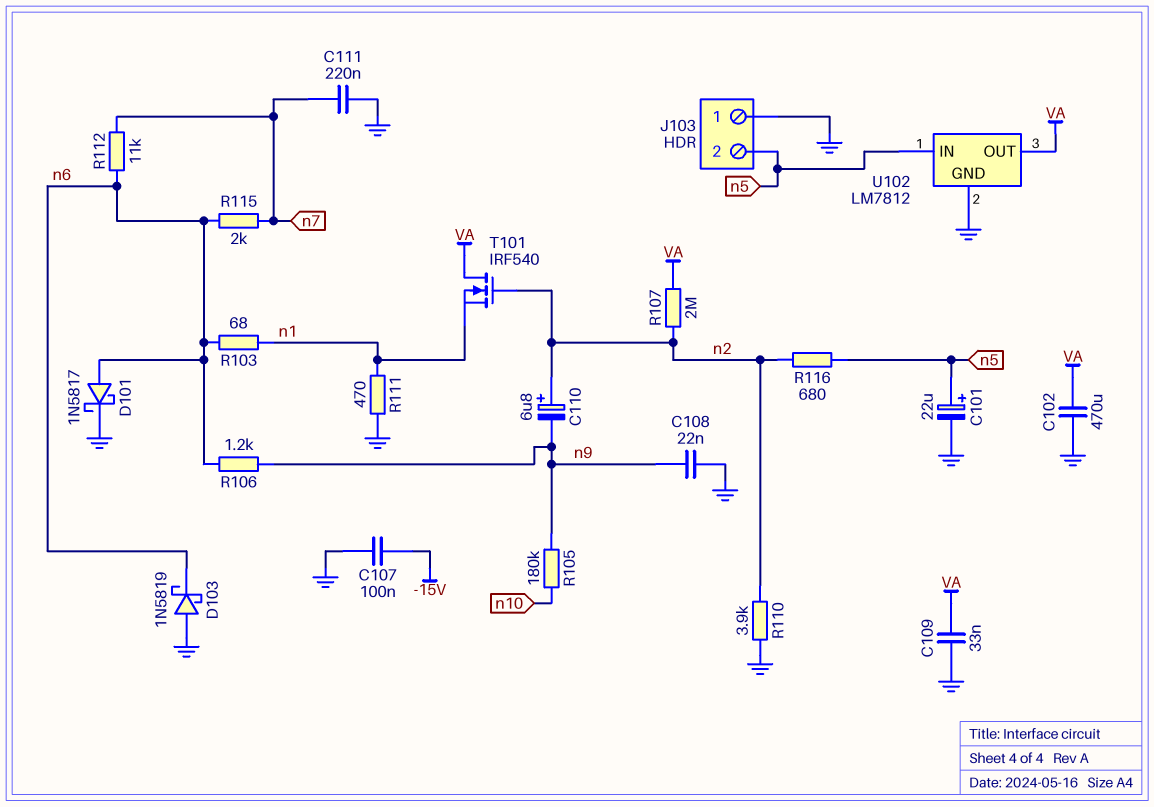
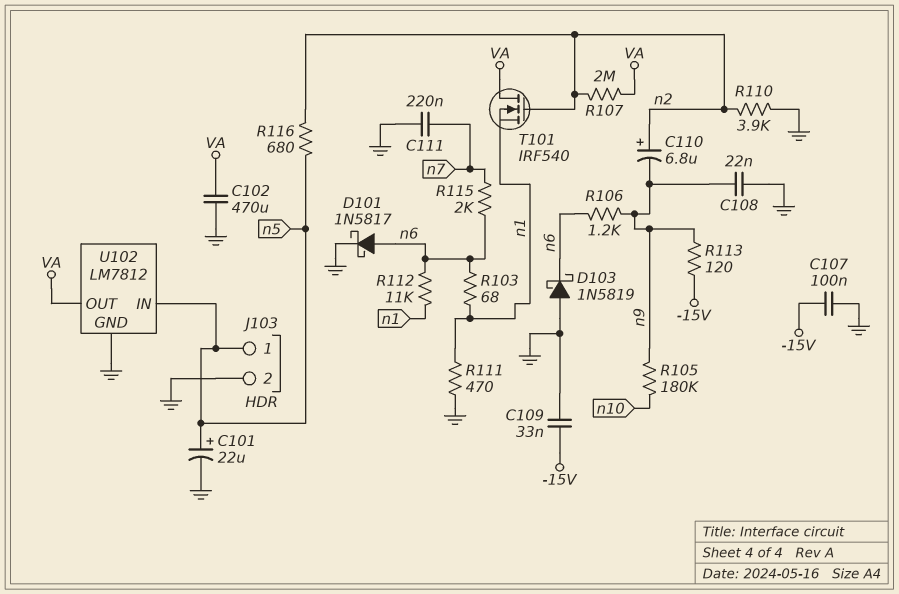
C109: 33nF (GND, VA) -> 33nF (-15V, GND)
J103 pin 1: GND -> n5
J103 pin 2: n5 -> GND
R112: 11k (n6, n7) -> 11k (n1, n6)
R113: none -> 120 (-15V, n9)

